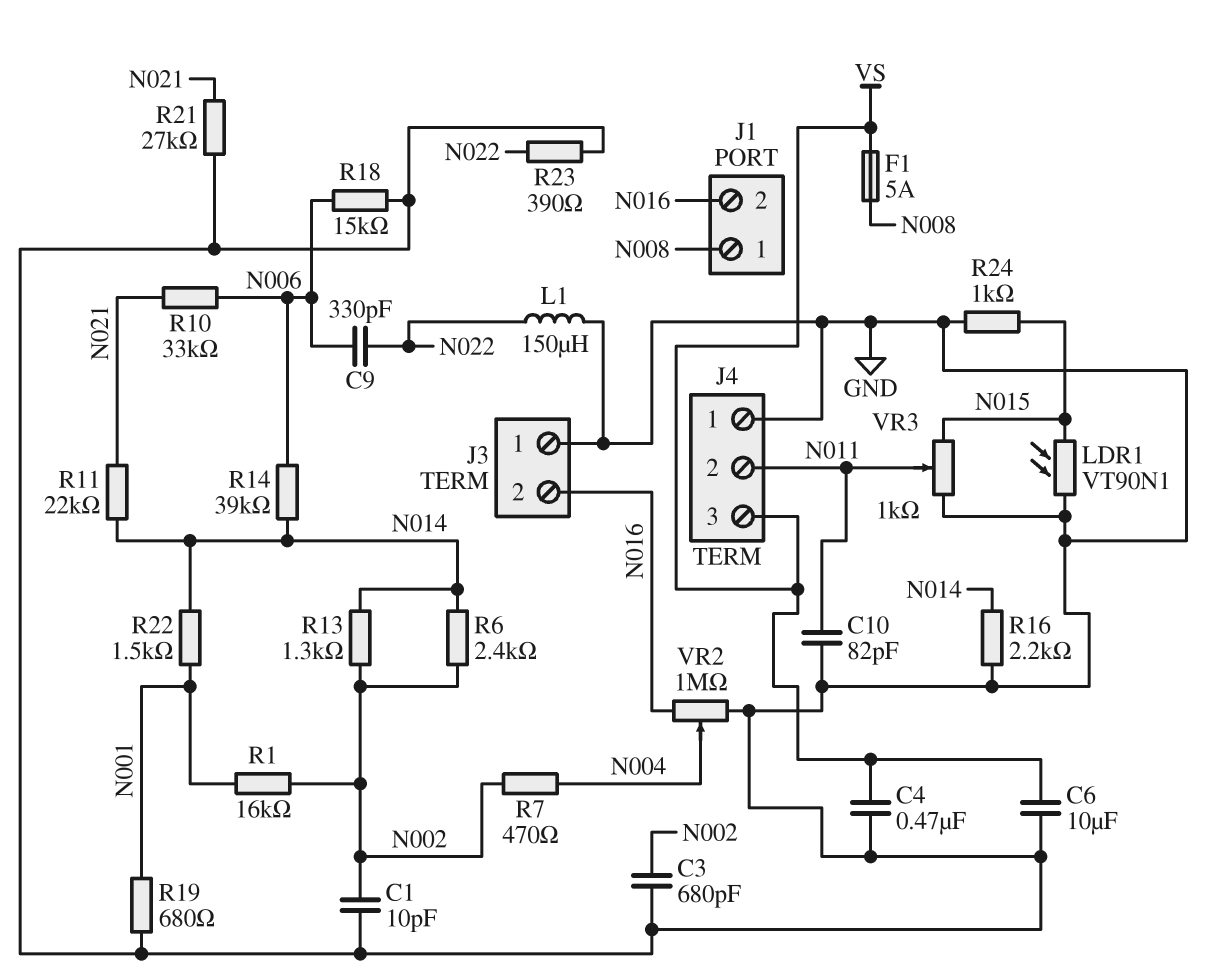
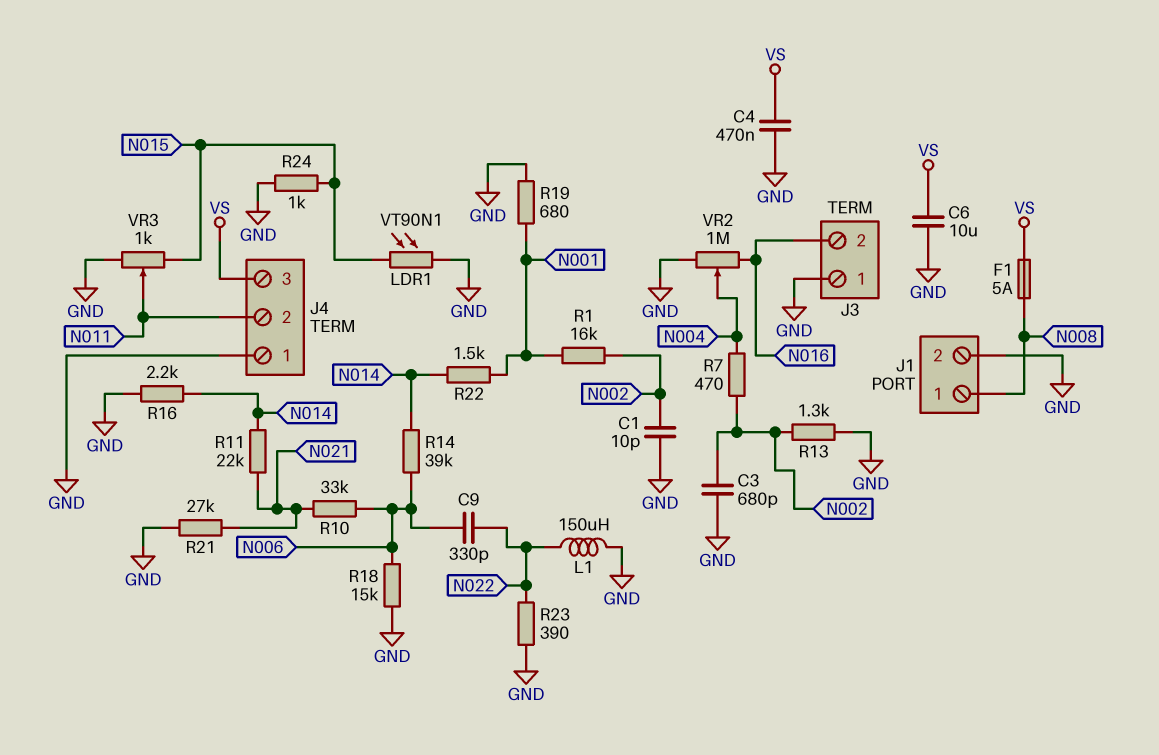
C10: 82pF (GND, N011) -> none
J1 pin 2: N016 -> GND
R6: 2.4k (N002, N014) -> none
R13: 1.3k (N002, N014) -> 1.3k (GND, N002)

